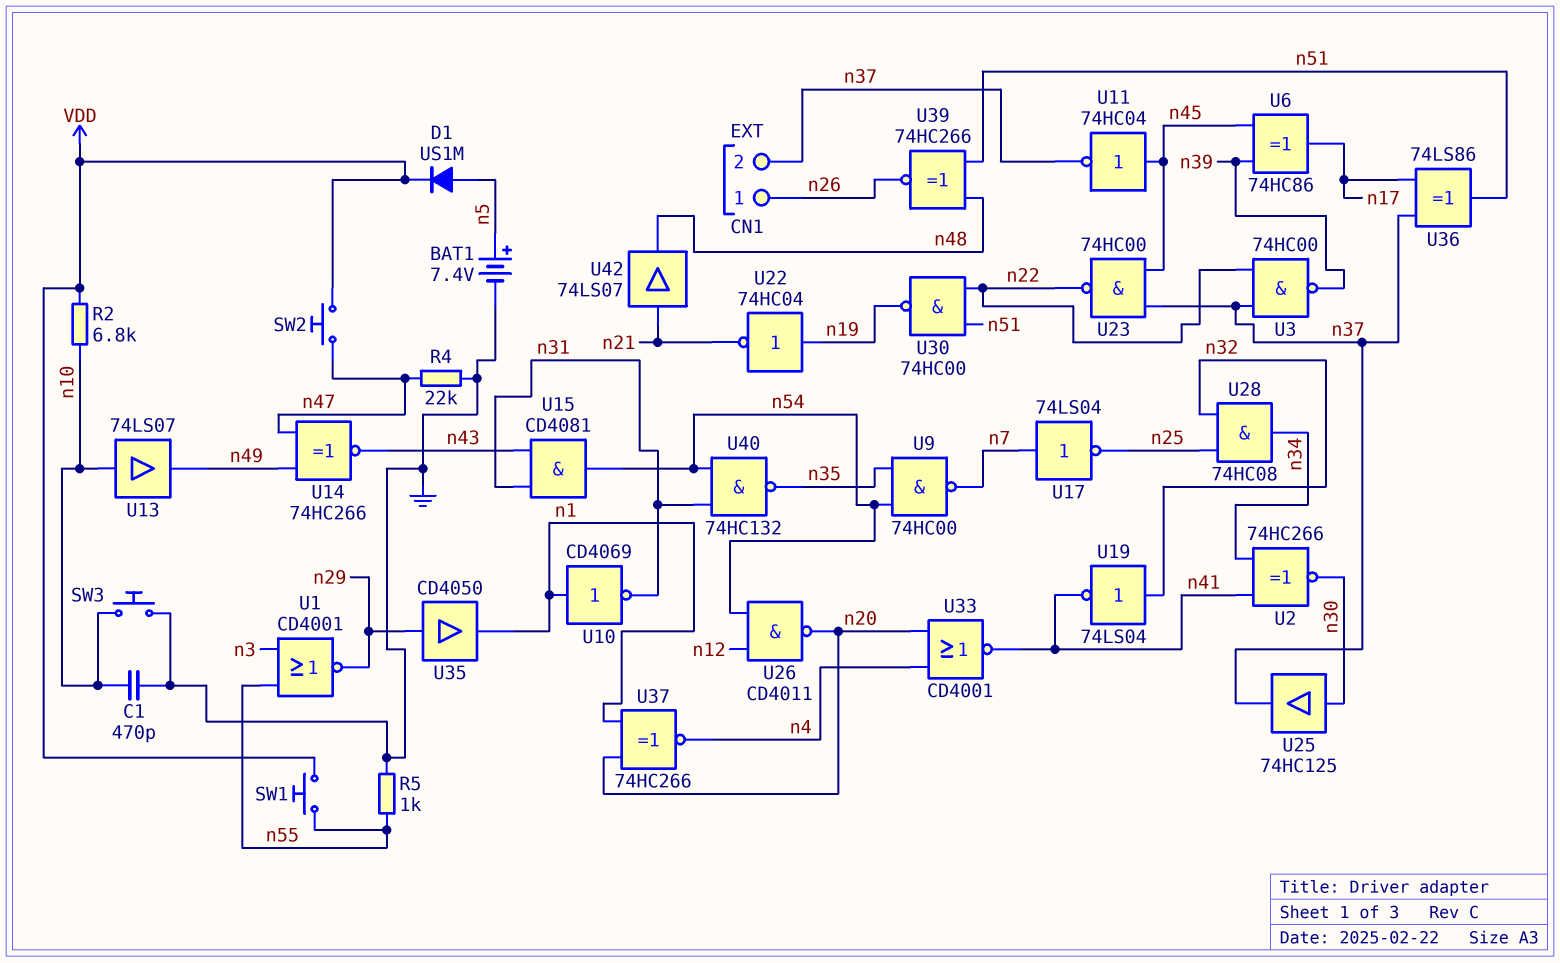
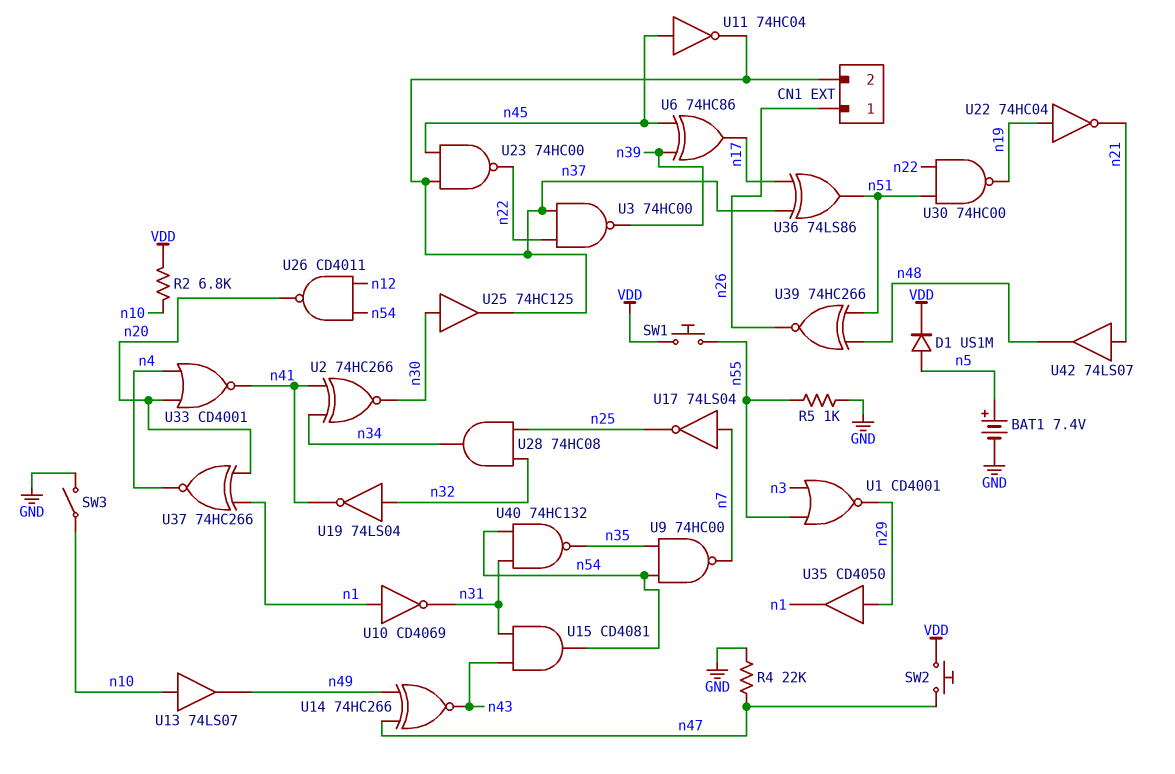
C1: 470pF (GND, n10) -> none
SW3: button (GND, n10) -> switch (GND, n10)

